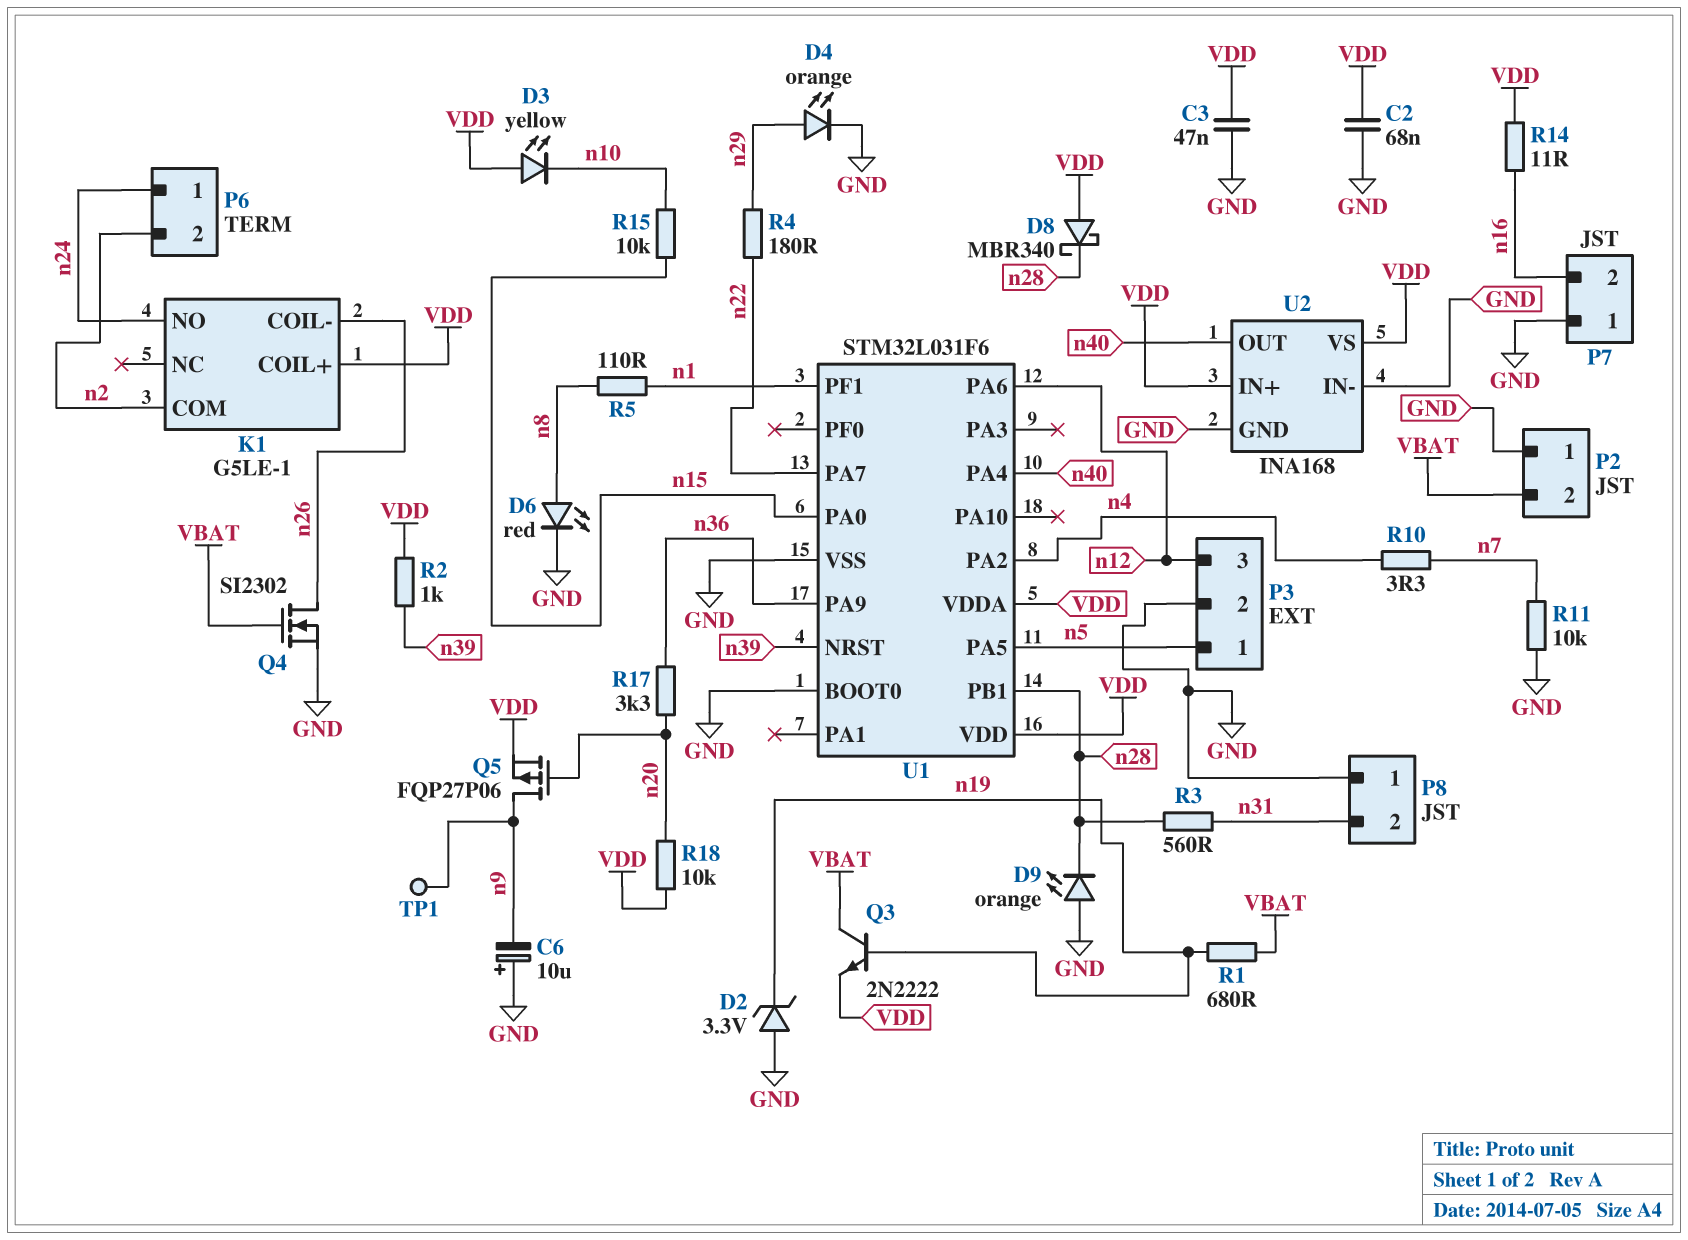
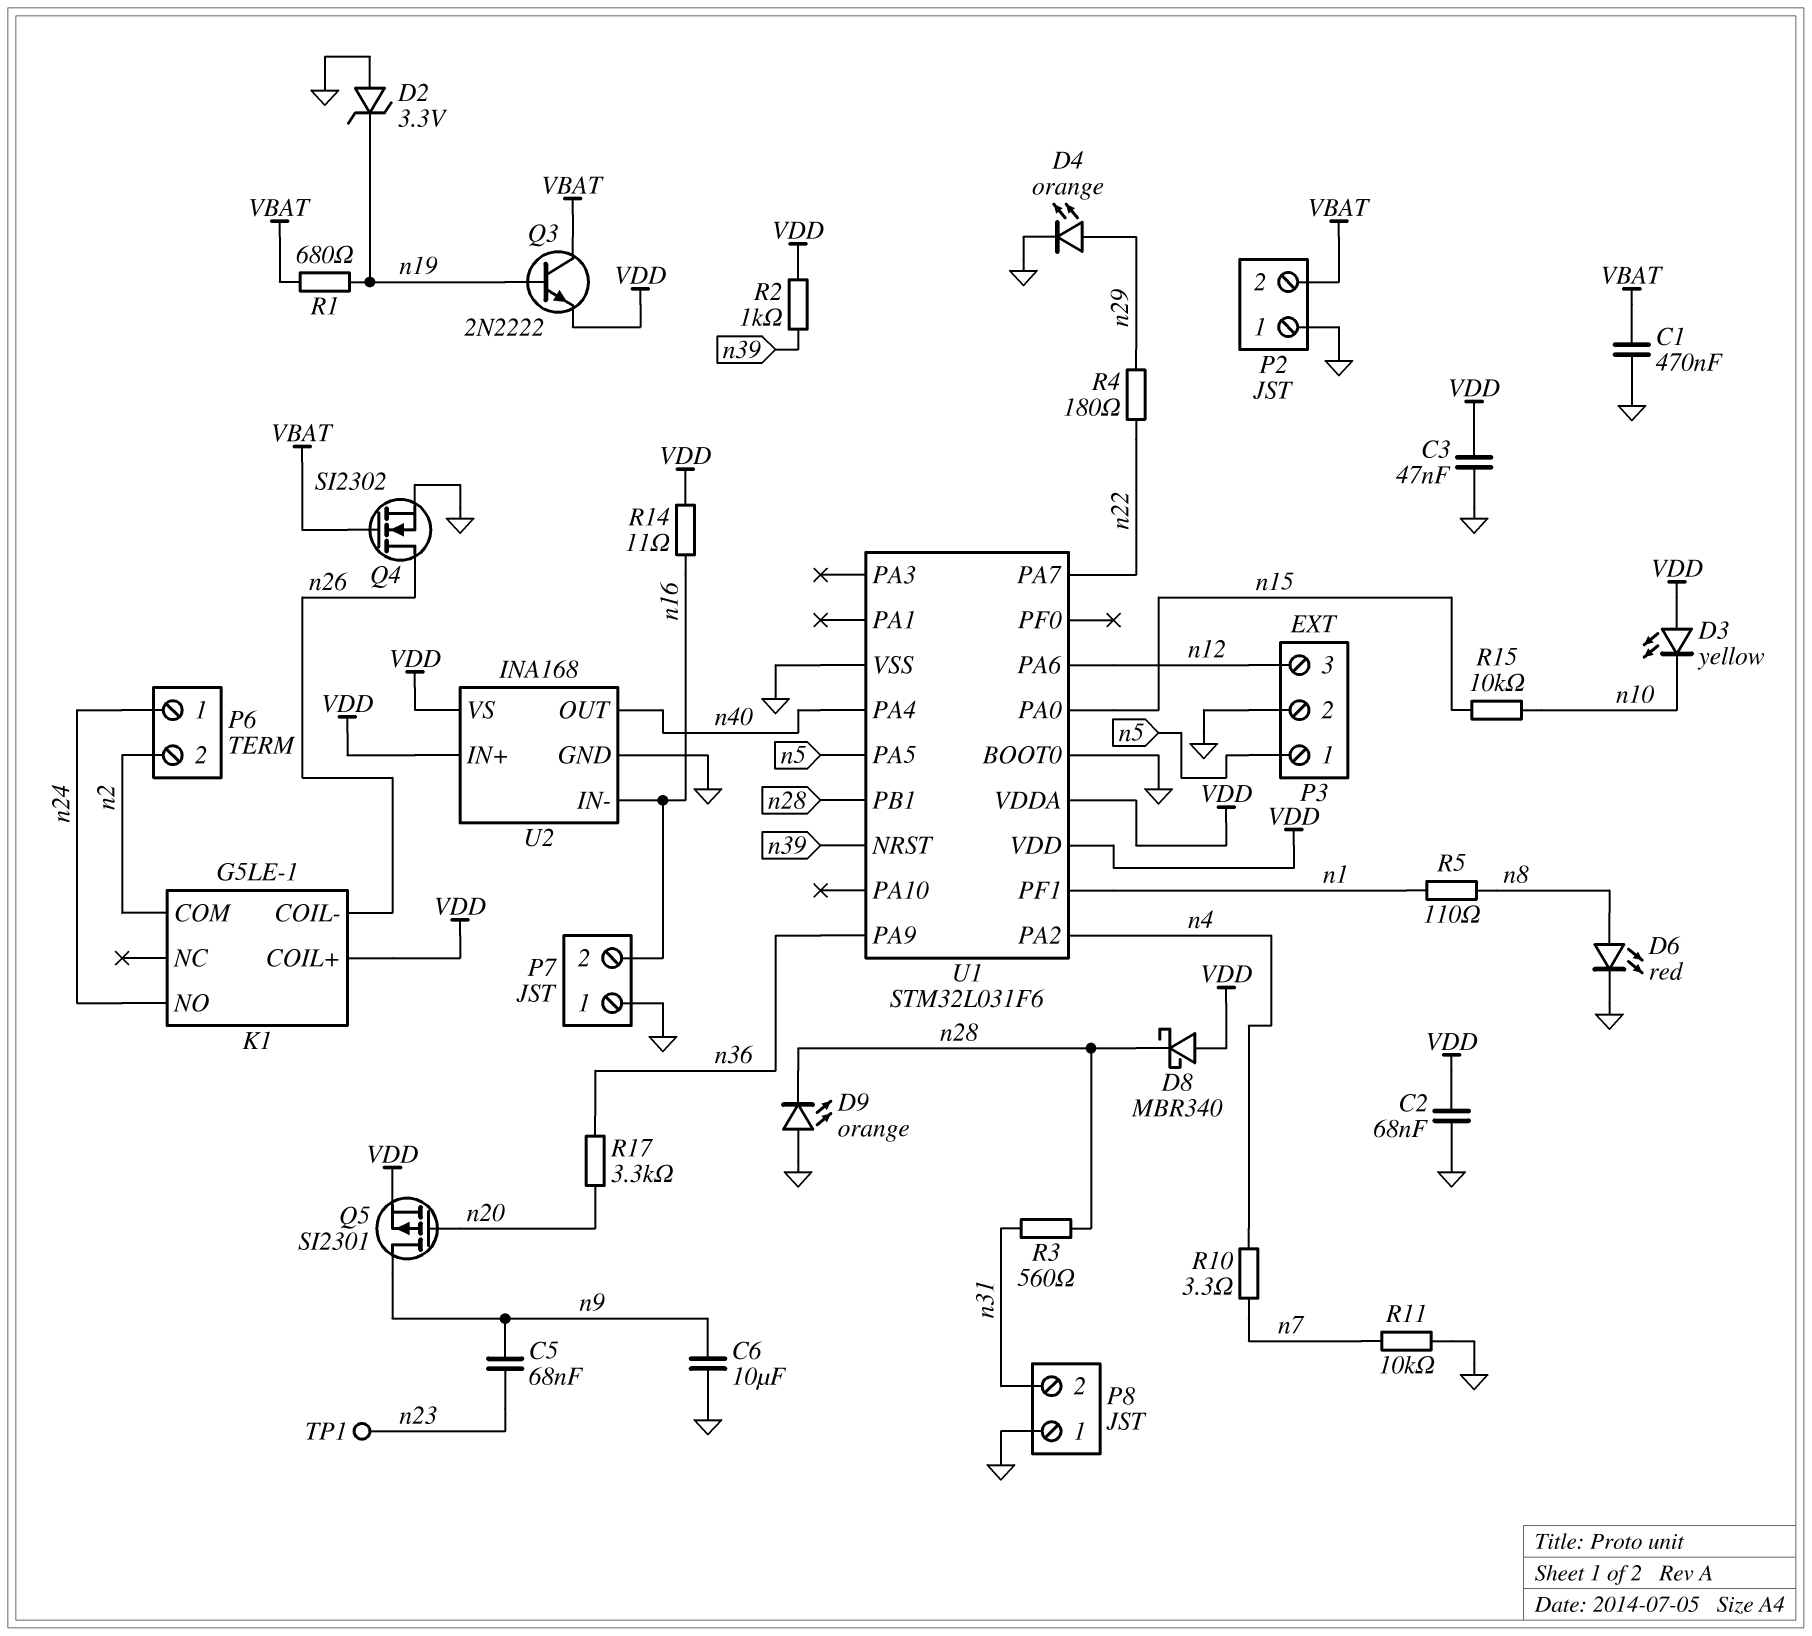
C1: none -> 470nF (GND, VBAT)
C5: none -> 68nF (n9, n23)
C6: 10uF (plus GND, minus n9) -> 10uF (GND, n9)
Q5: PMOS FQP27P06 (G n20, D n9, S VDD) -> PMOS SI2301 (G n20, D n9, S VDD)
R18: 10k (VDD, n20) -> none
TP1: test point (n9) -> test point (n23)
U2 pin IN-: GND -> n16

